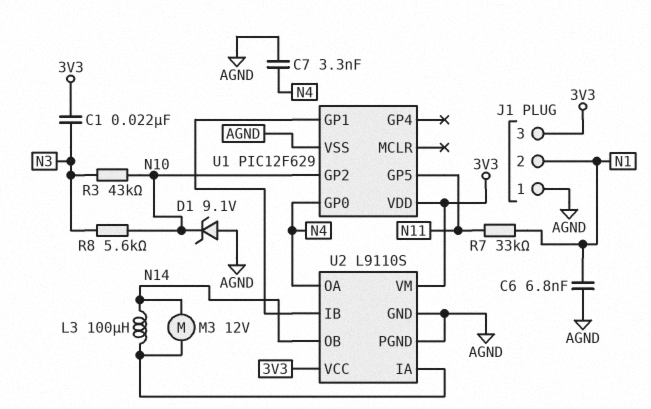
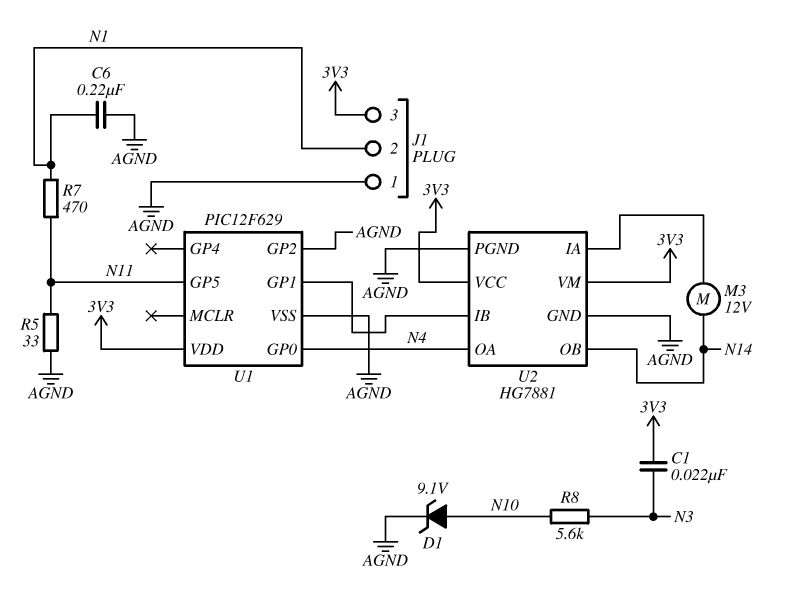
C6: 6.8nF (AGND, N1) -> 220nF (AGND, N1)
C7: 3.3nF (AGND, N4) -> none
D1: zener 9.1V (A AGND, K N10) -> zener 9.1V (A N10, K AGND)
L3: 100uH (N14, U2/IA) -> none
R3: 43k (N3, N10) -> none
R5: none -> 33 (AGND, N11)
R7: 33k (N1, N11) -> 470 (N1, N11)
U1 pin GP2: N10 -> AGND
U2: L9110S -> HG7881

